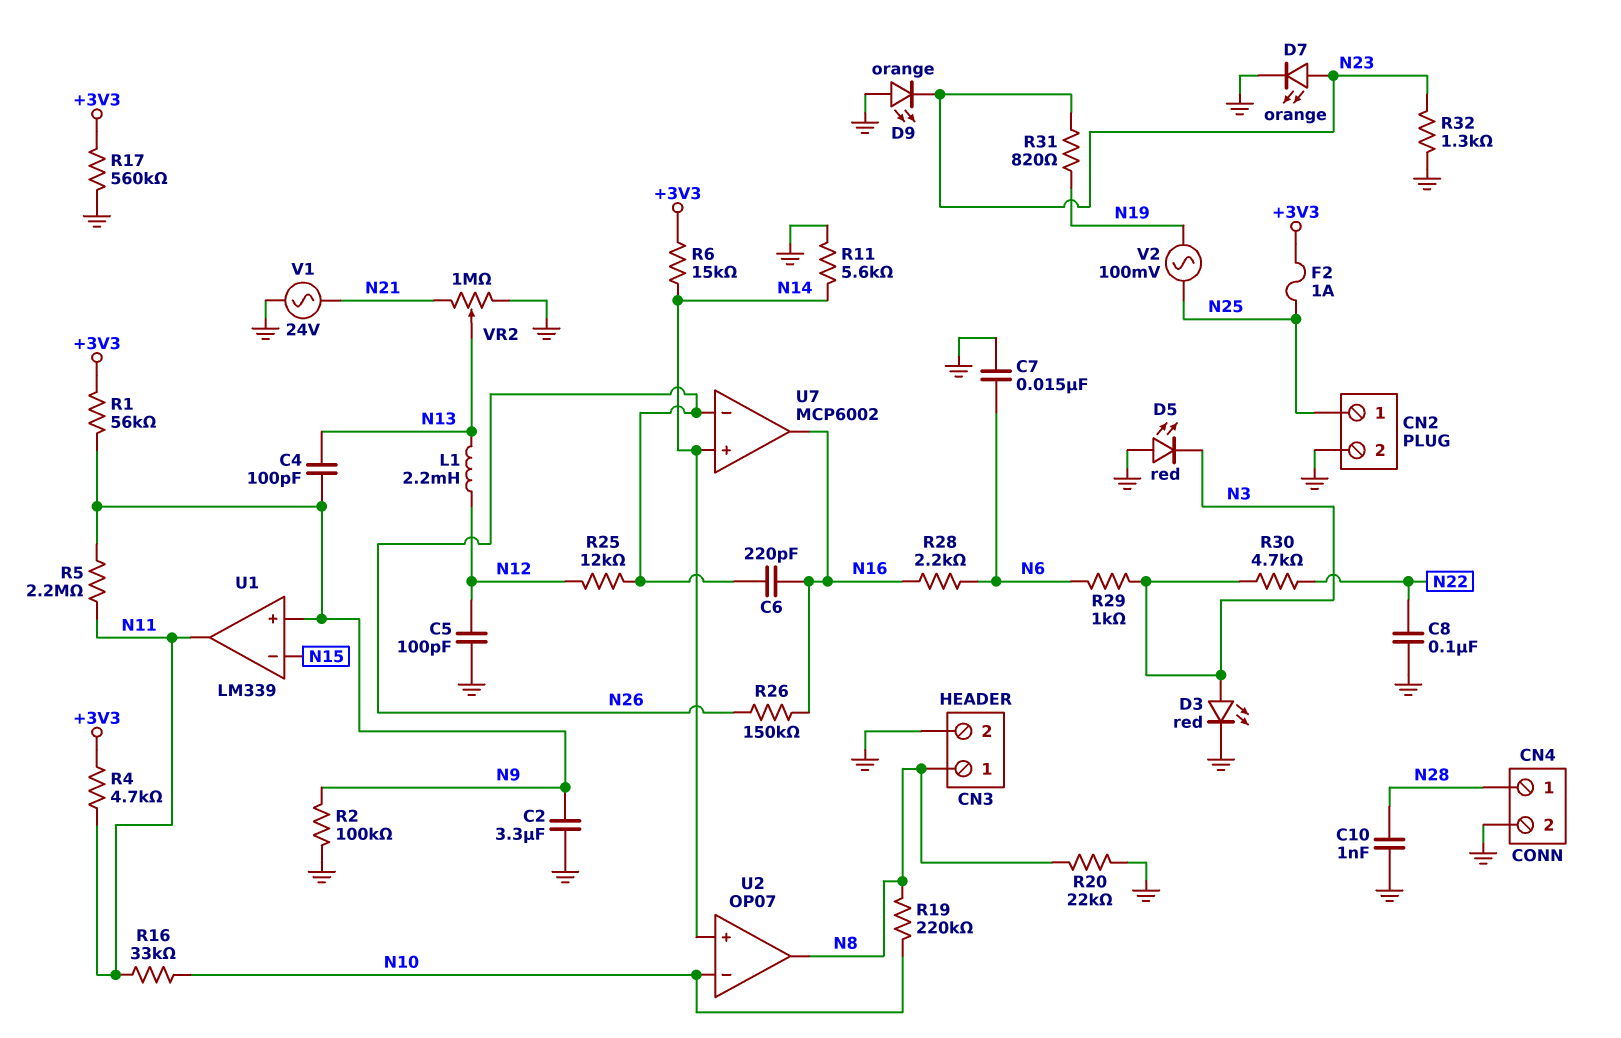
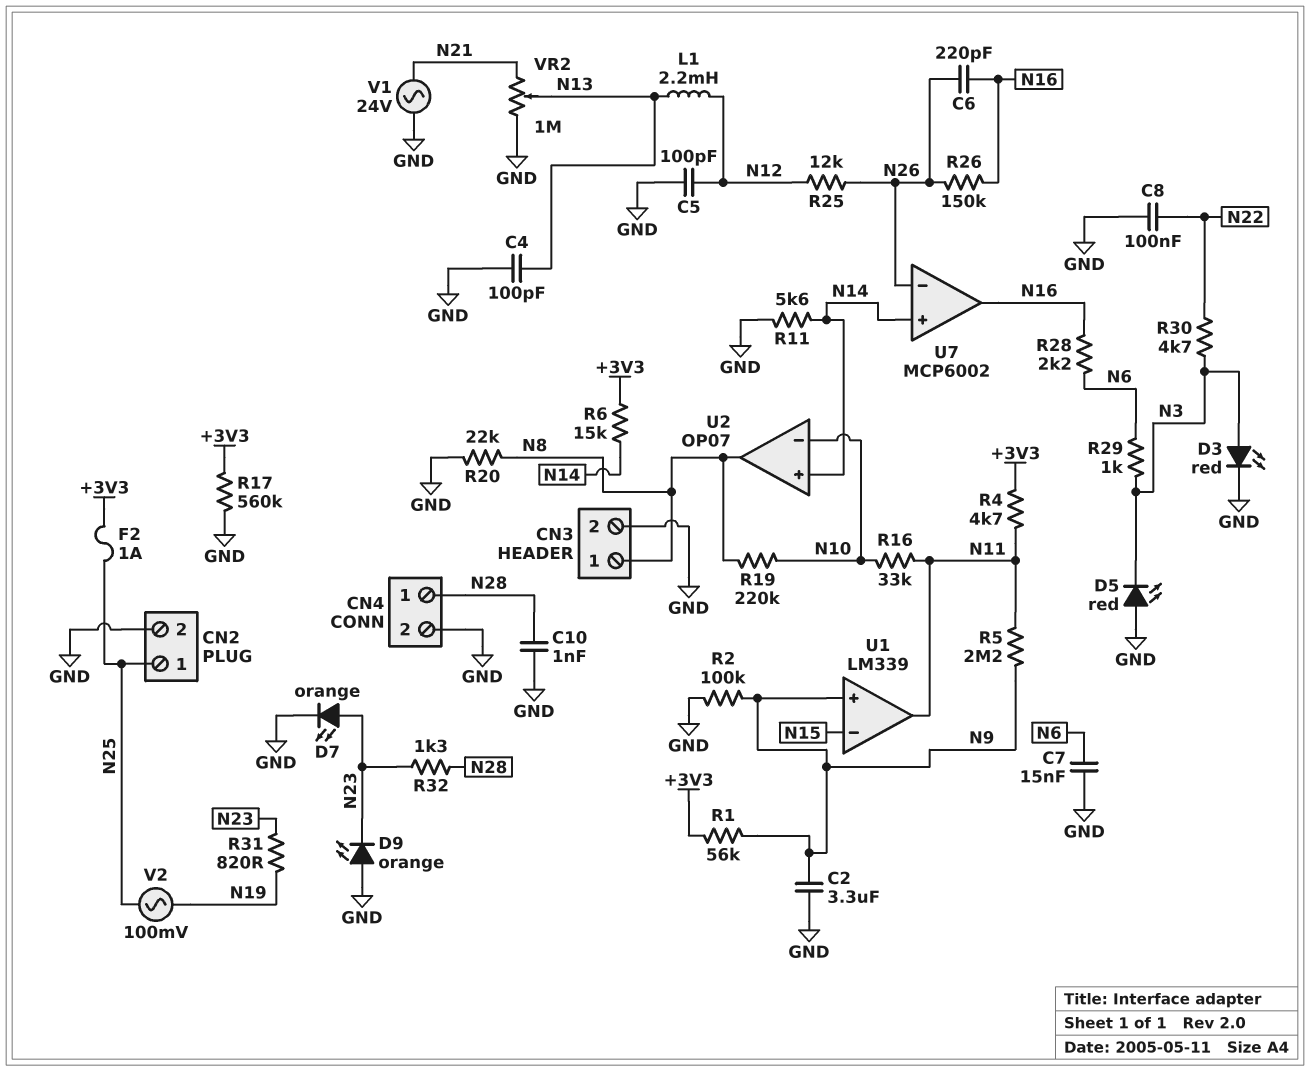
C4: 100pF (N9, N13) -> 100pF (GND, N13)
R32: 1.3k (GND, N23) -> 1.3k (N23, N28)

